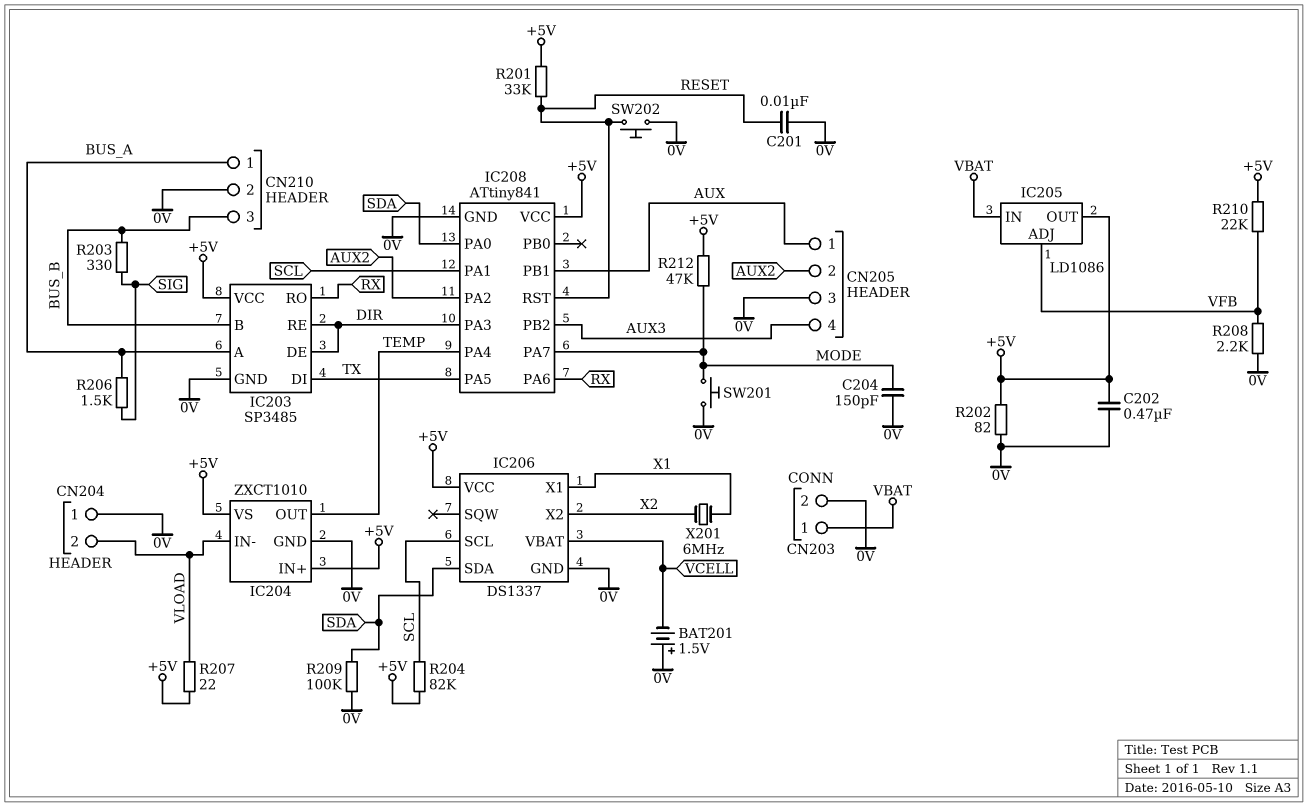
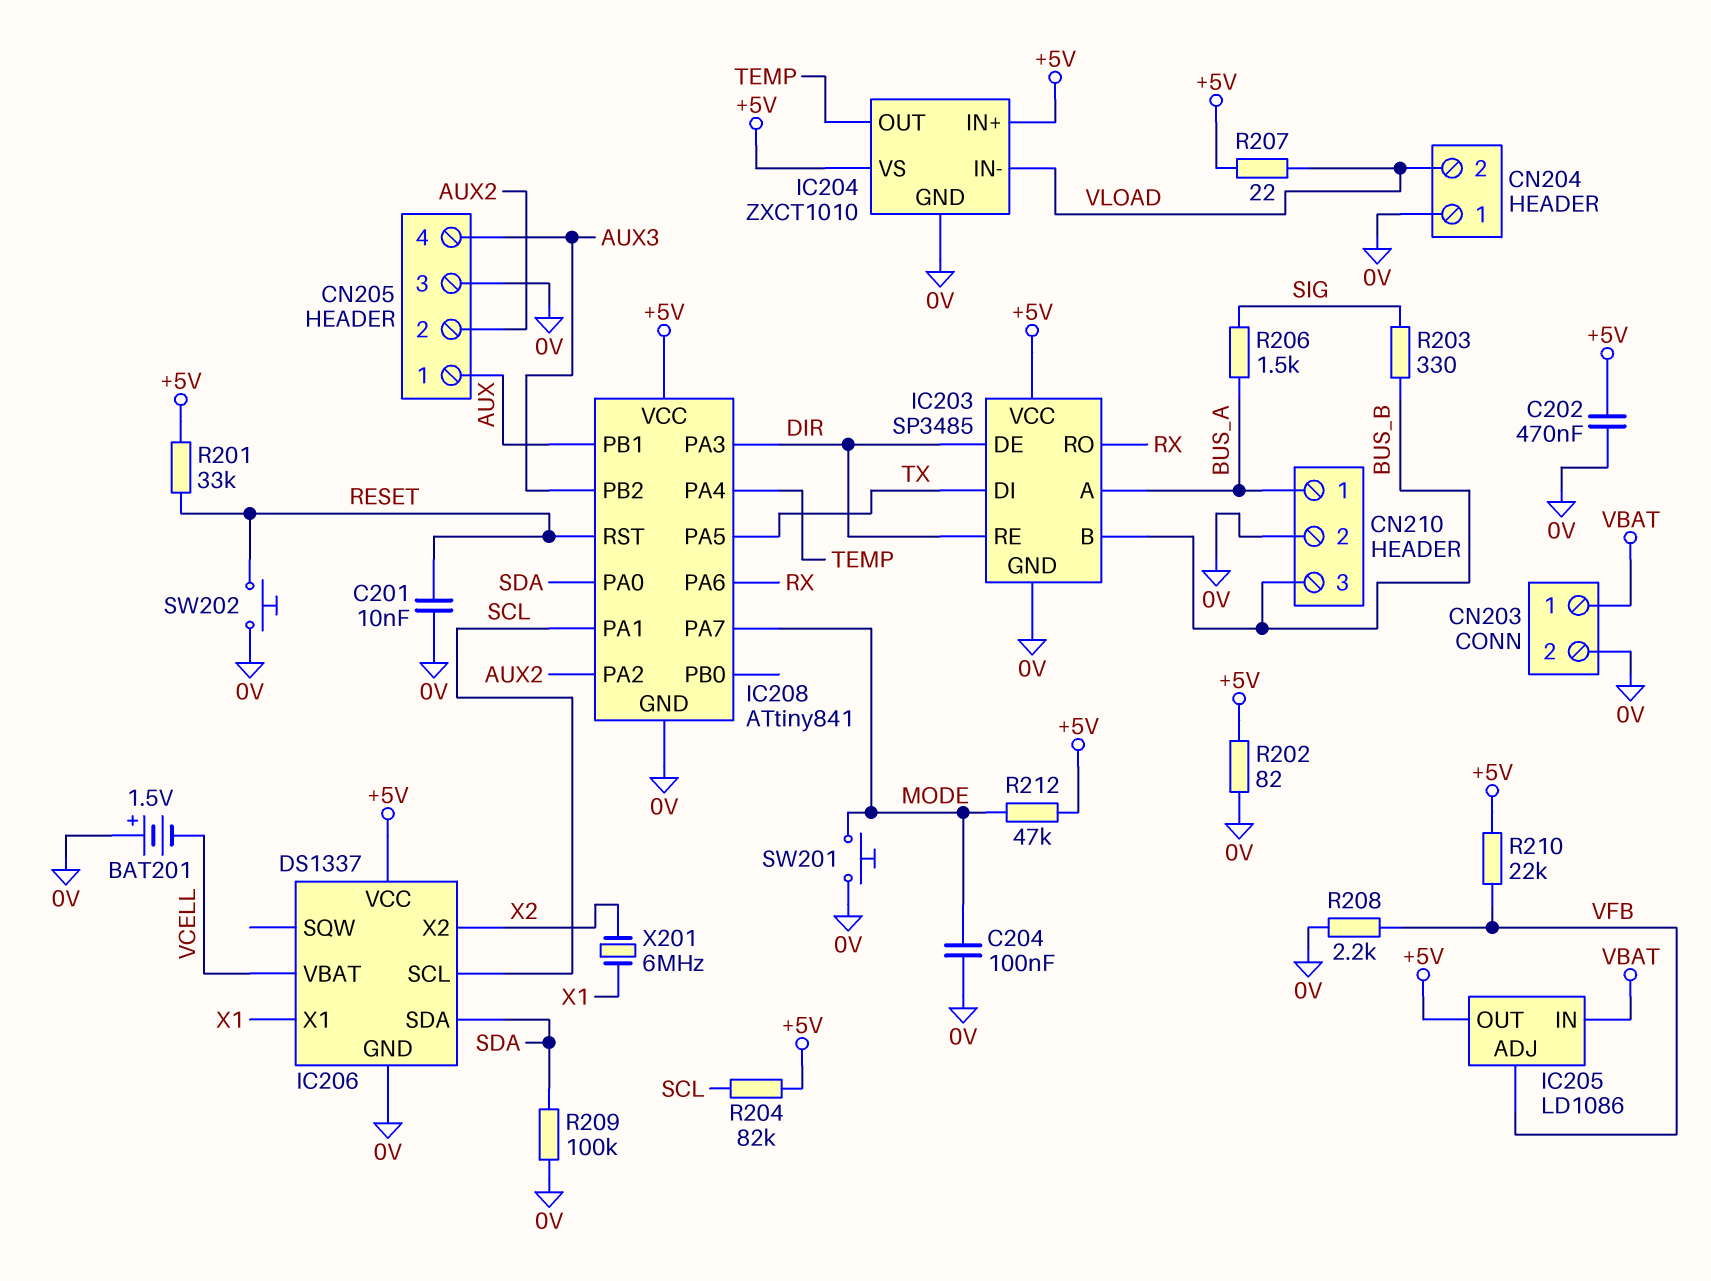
C204: 150pF (0V, MODE) -> 100nF (0V, MODE)

